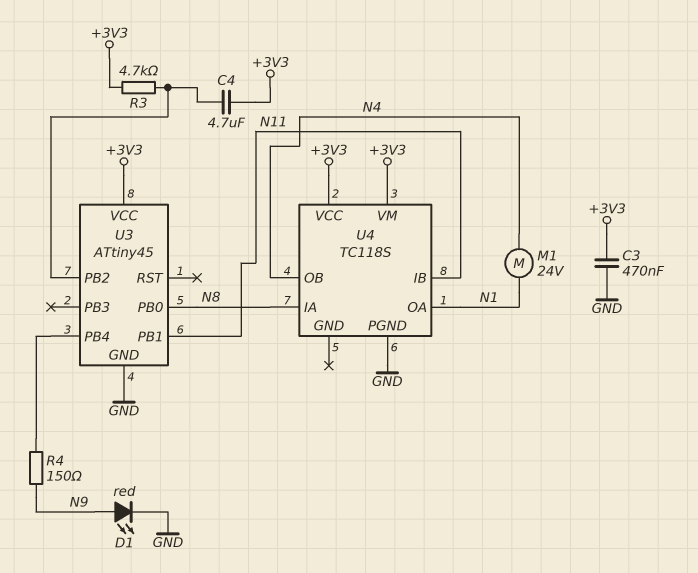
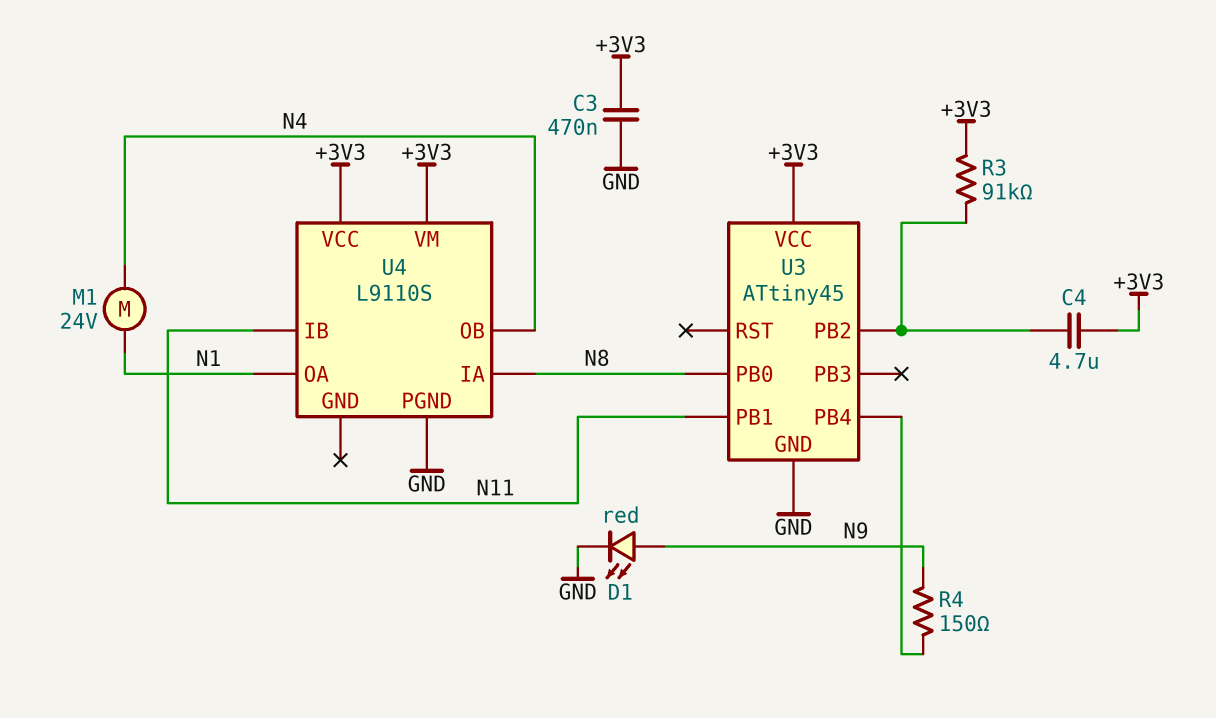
R3: 4.7k (+3V3, U3/PB2) -> 91k (+3V3, U3/PB2)
U4: TC118S -> L9110S

